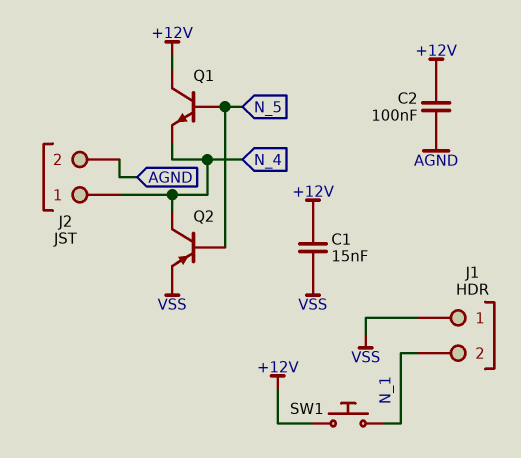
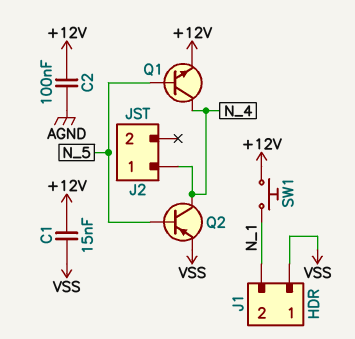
J2 pin 2: AGND -> none
Q1: NPN (B N_5, C +12V, E N_4) -> NPN (B N_5, C N_4, E +12V)

